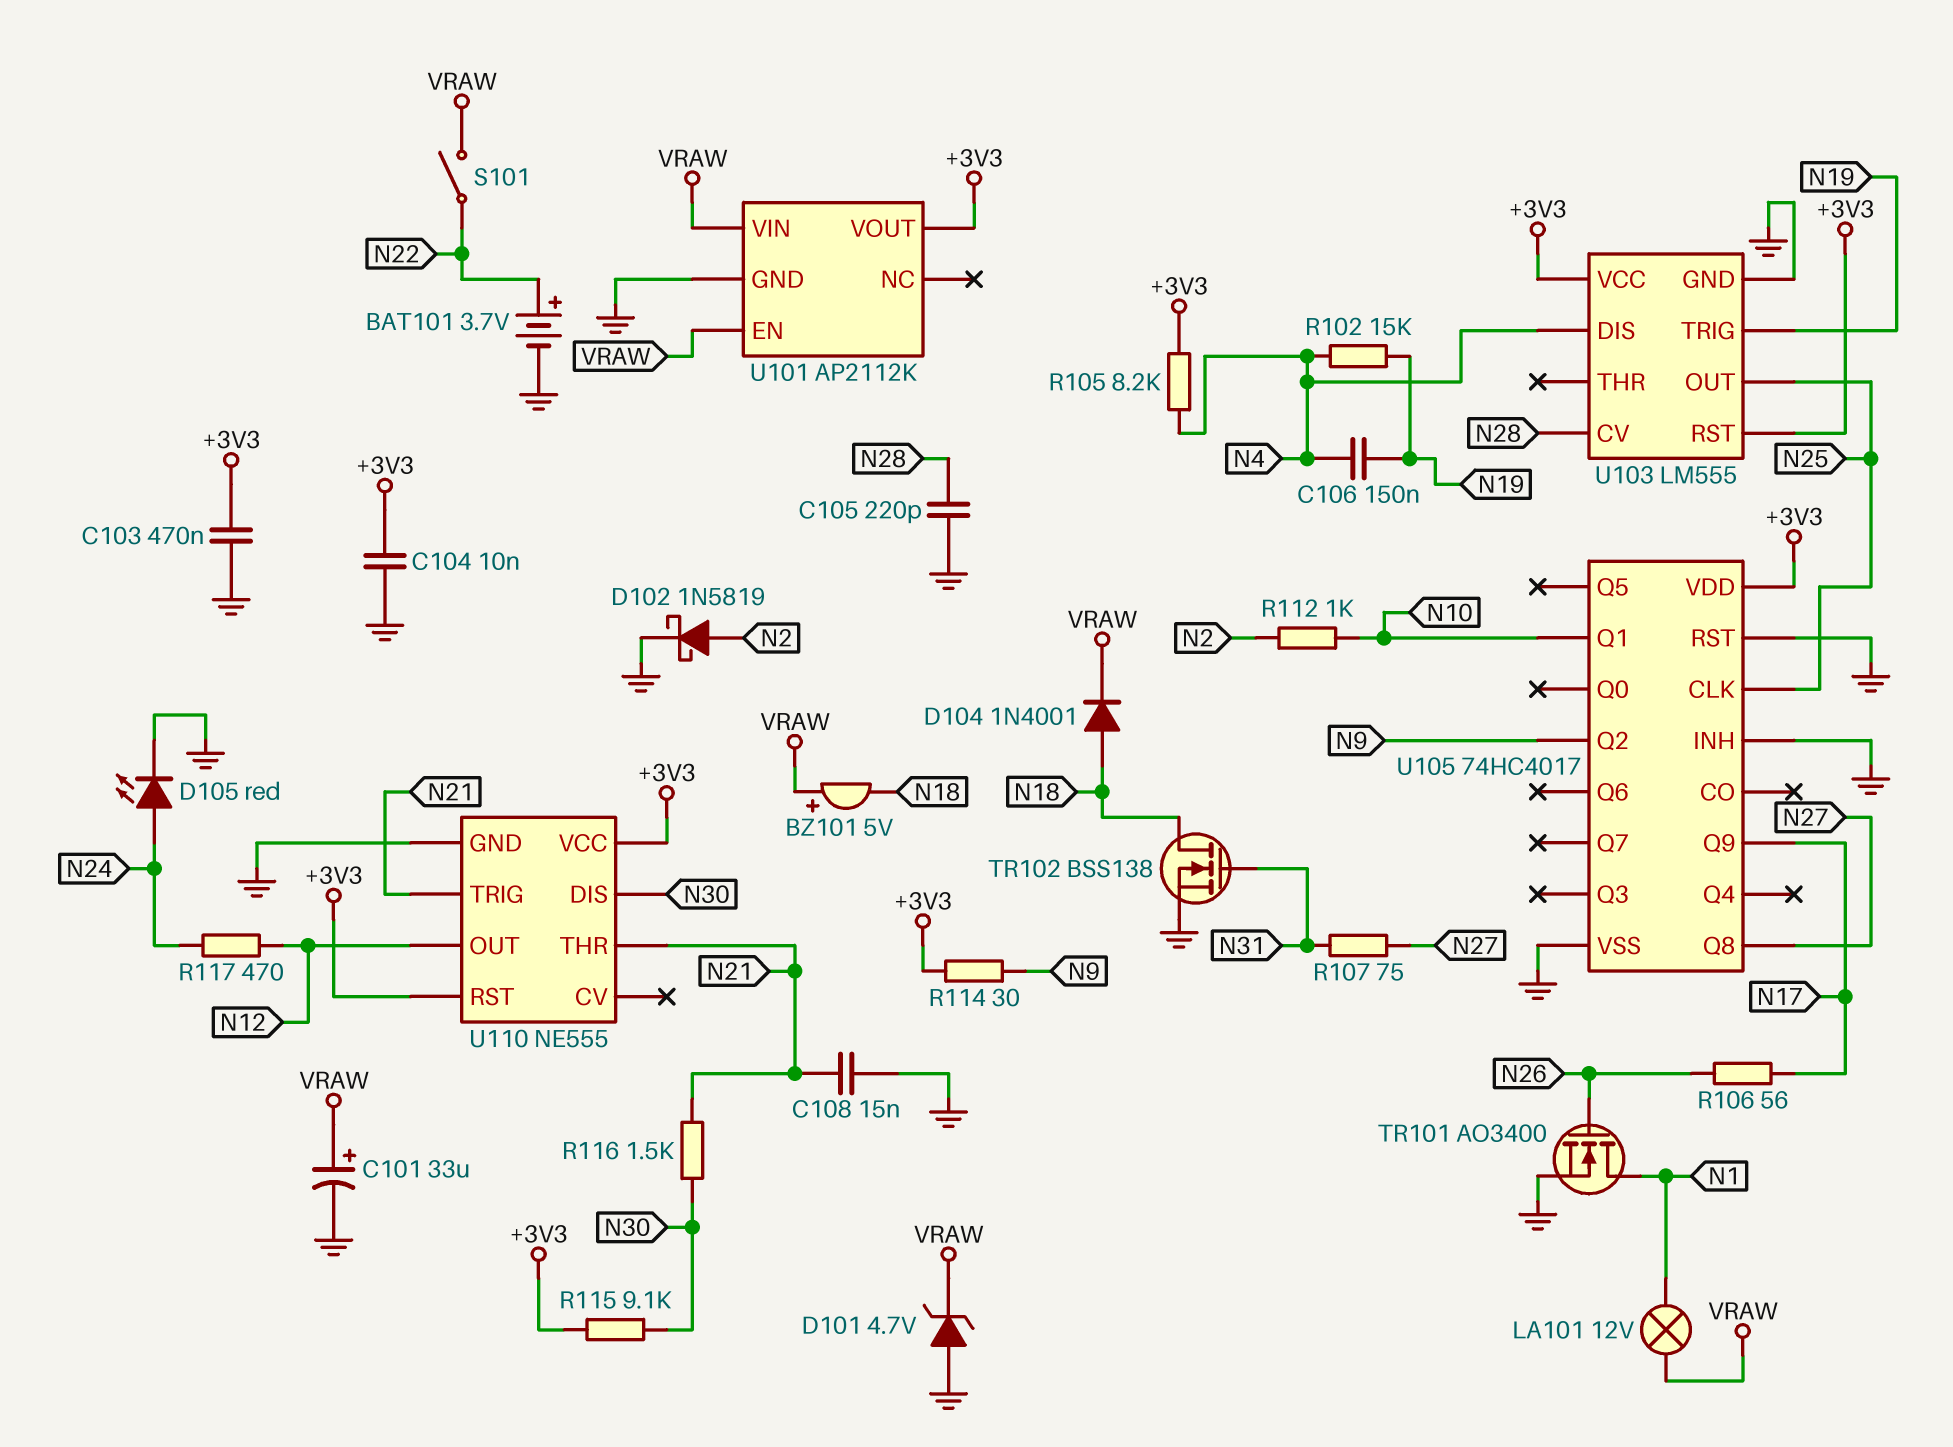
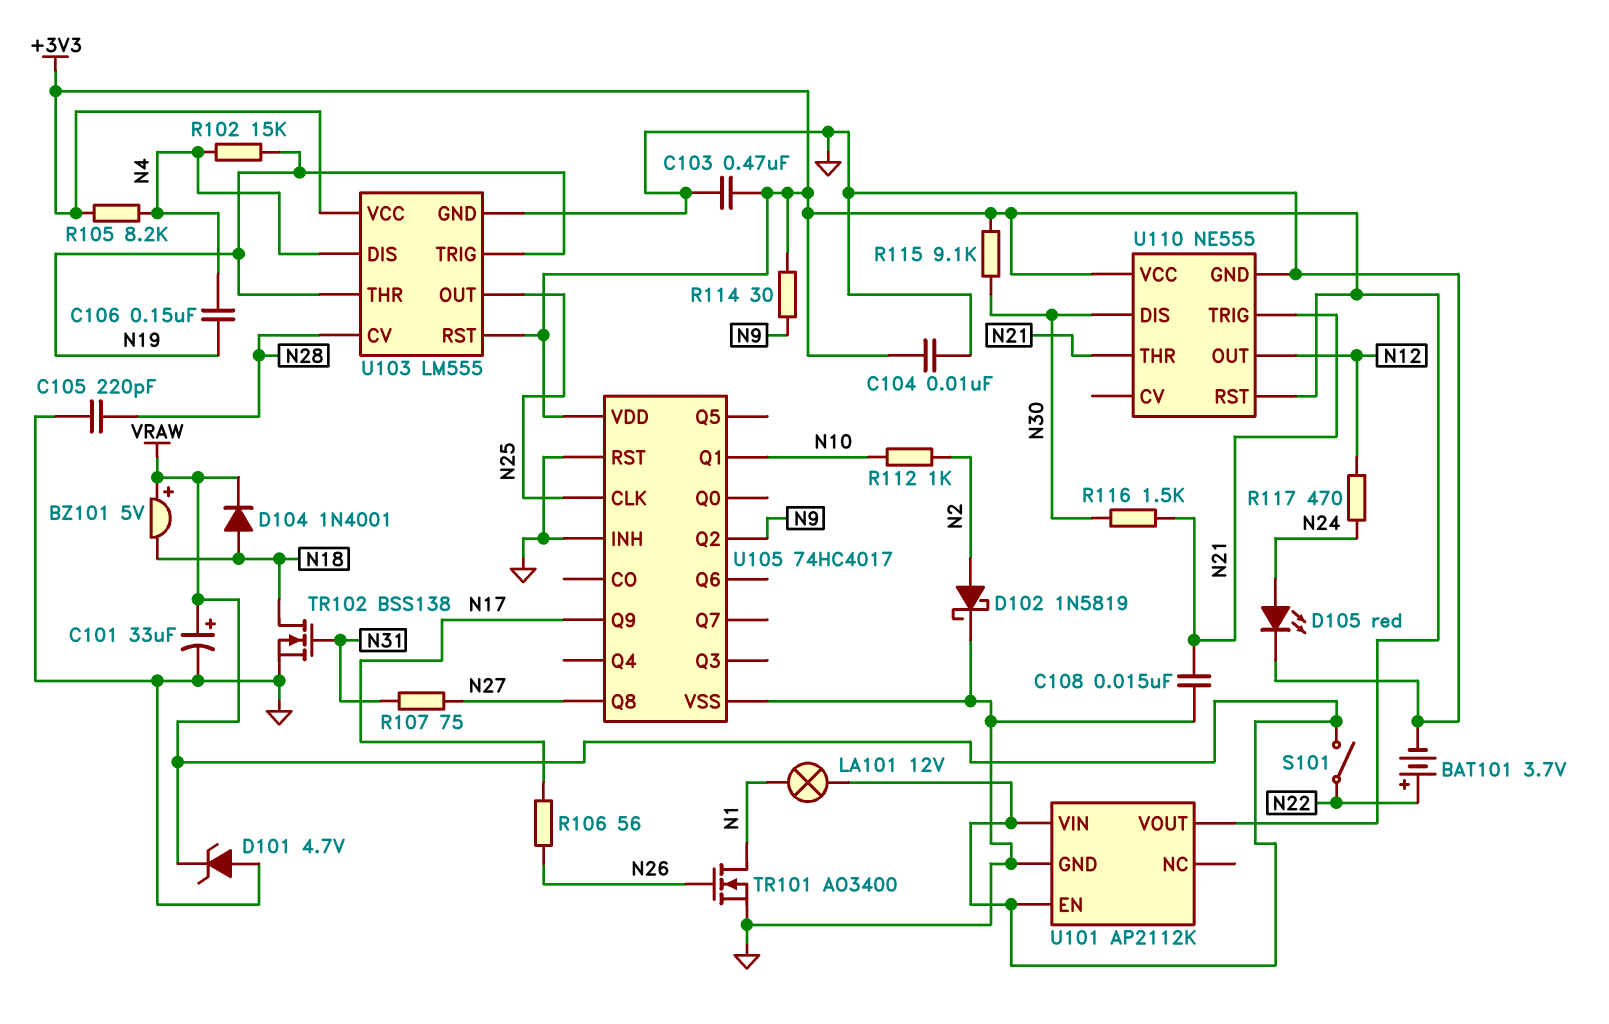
U103 pin THR: none -> N19

